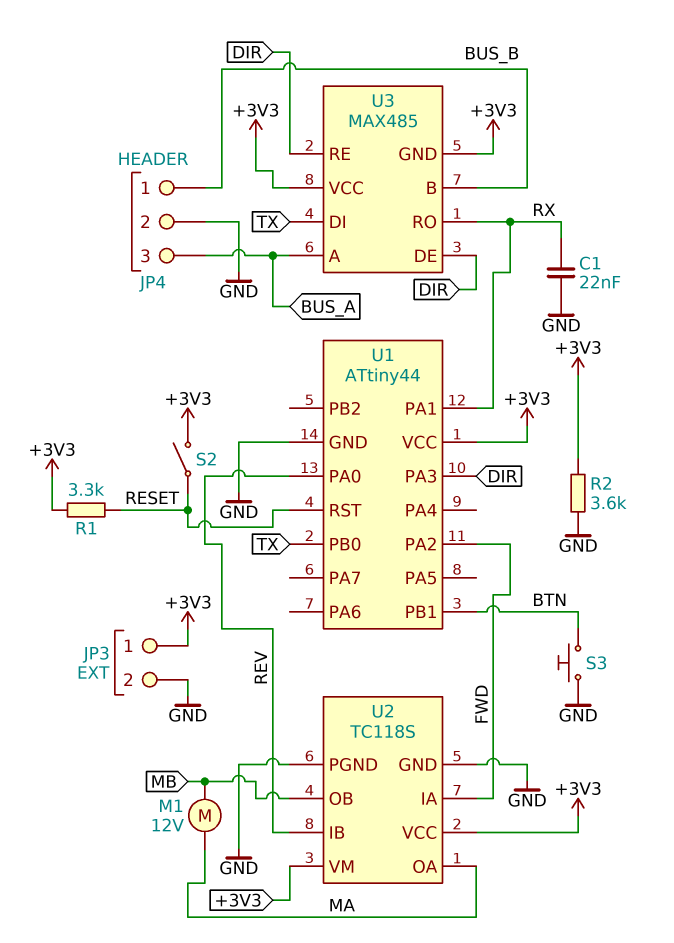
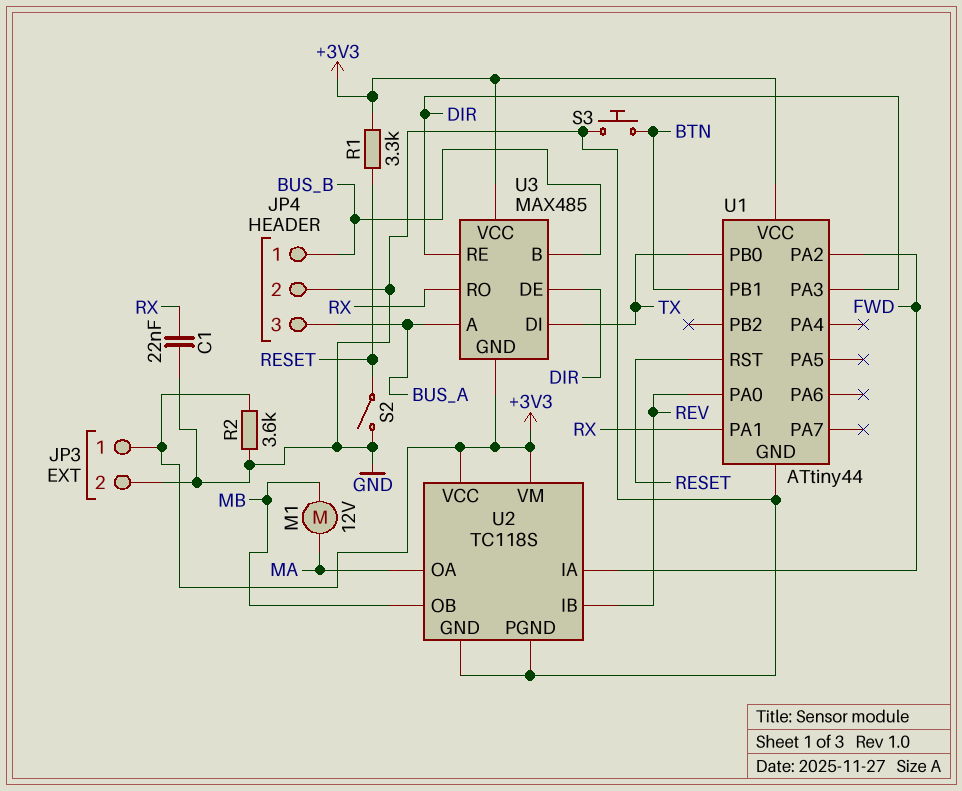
S2: switch (+3V3, RESET) -> switch (GND, RESET)

